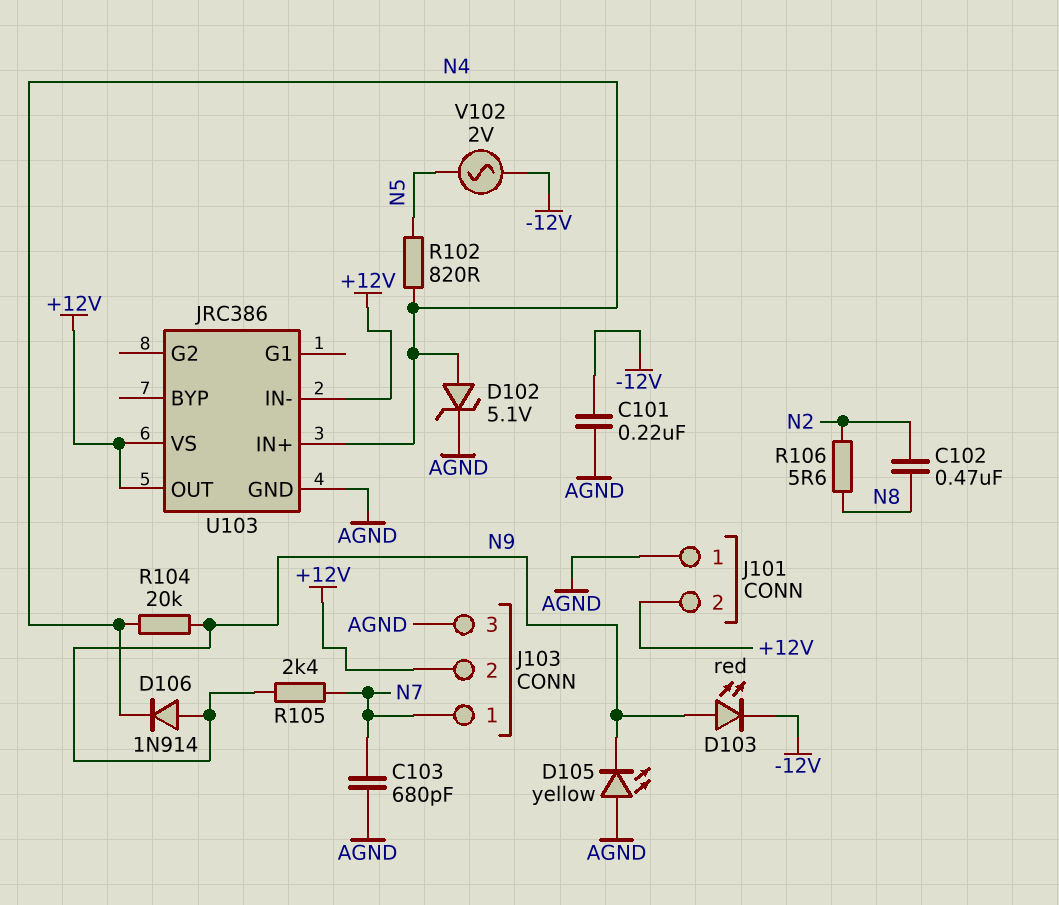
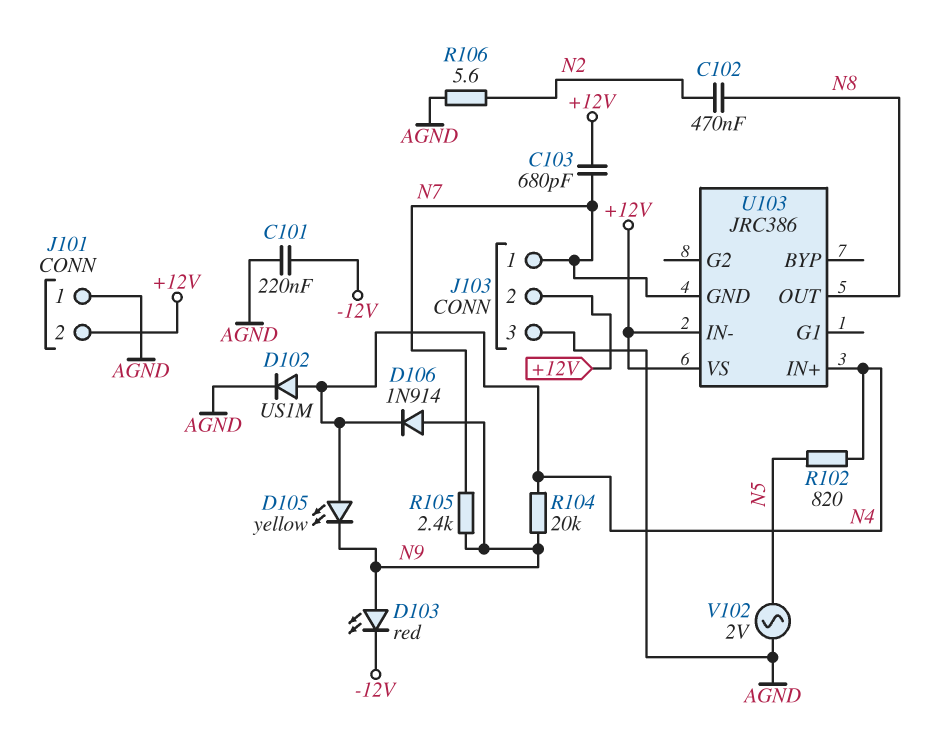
C103: 680pF (AGND, N7) -> 680pF (+12V, N7)
D102: zener 5.1V (A N4, K AGND) -> diode US1M (A N4, K AGND)
D105: LED yellow (A AGND, K N9) -> LED yellow (A N4, K N9)
R106: 5.6 (N2, N8) -> 5.6 (AGND, N2)
U103 pin GND: AGND -> N7
U103 pin OUT: +12V -> N8
V102: AC 2V (-12V, N5) -> AC 2V (AGND, N5)

